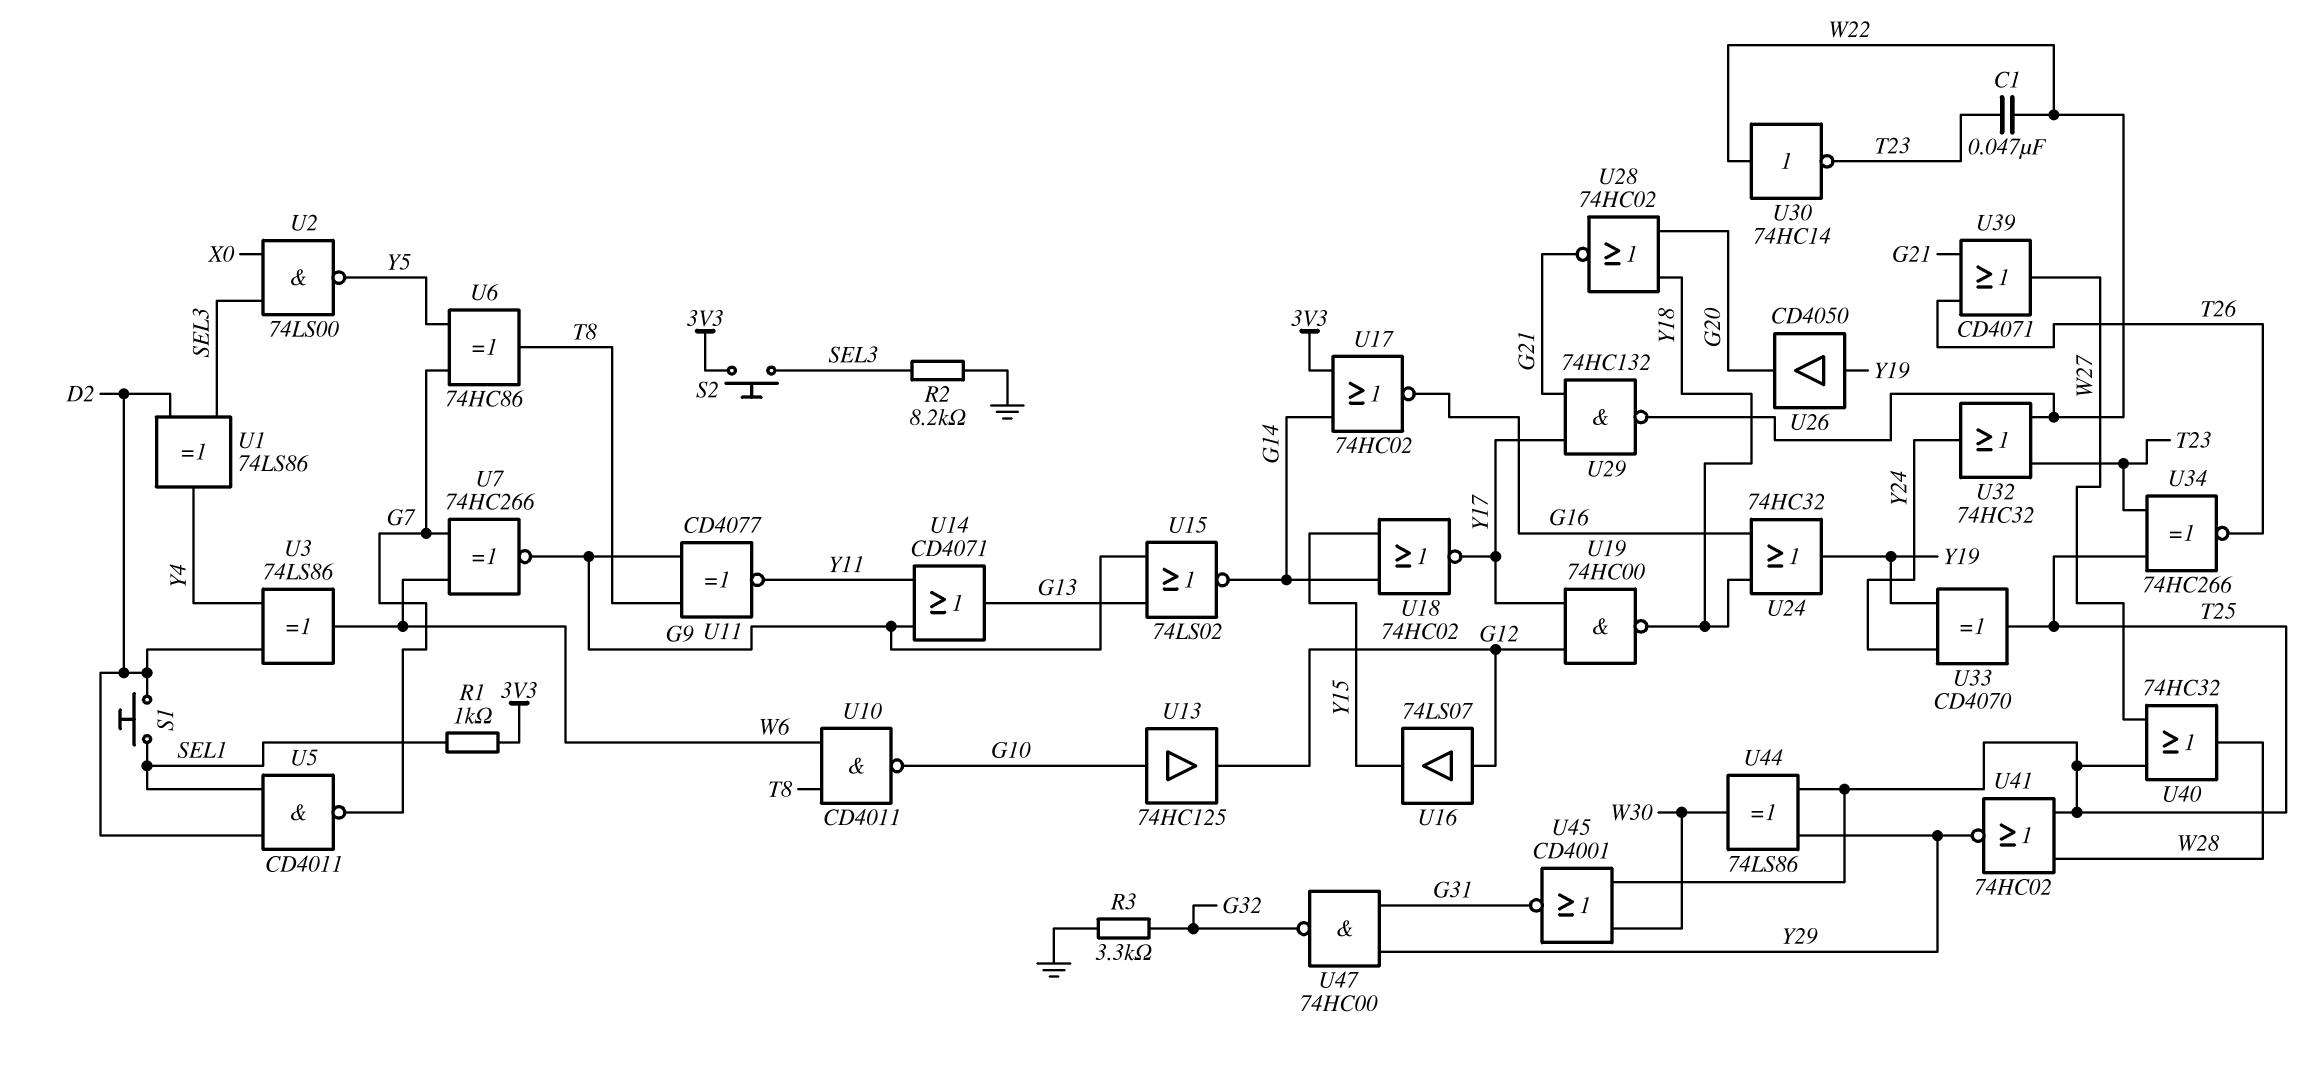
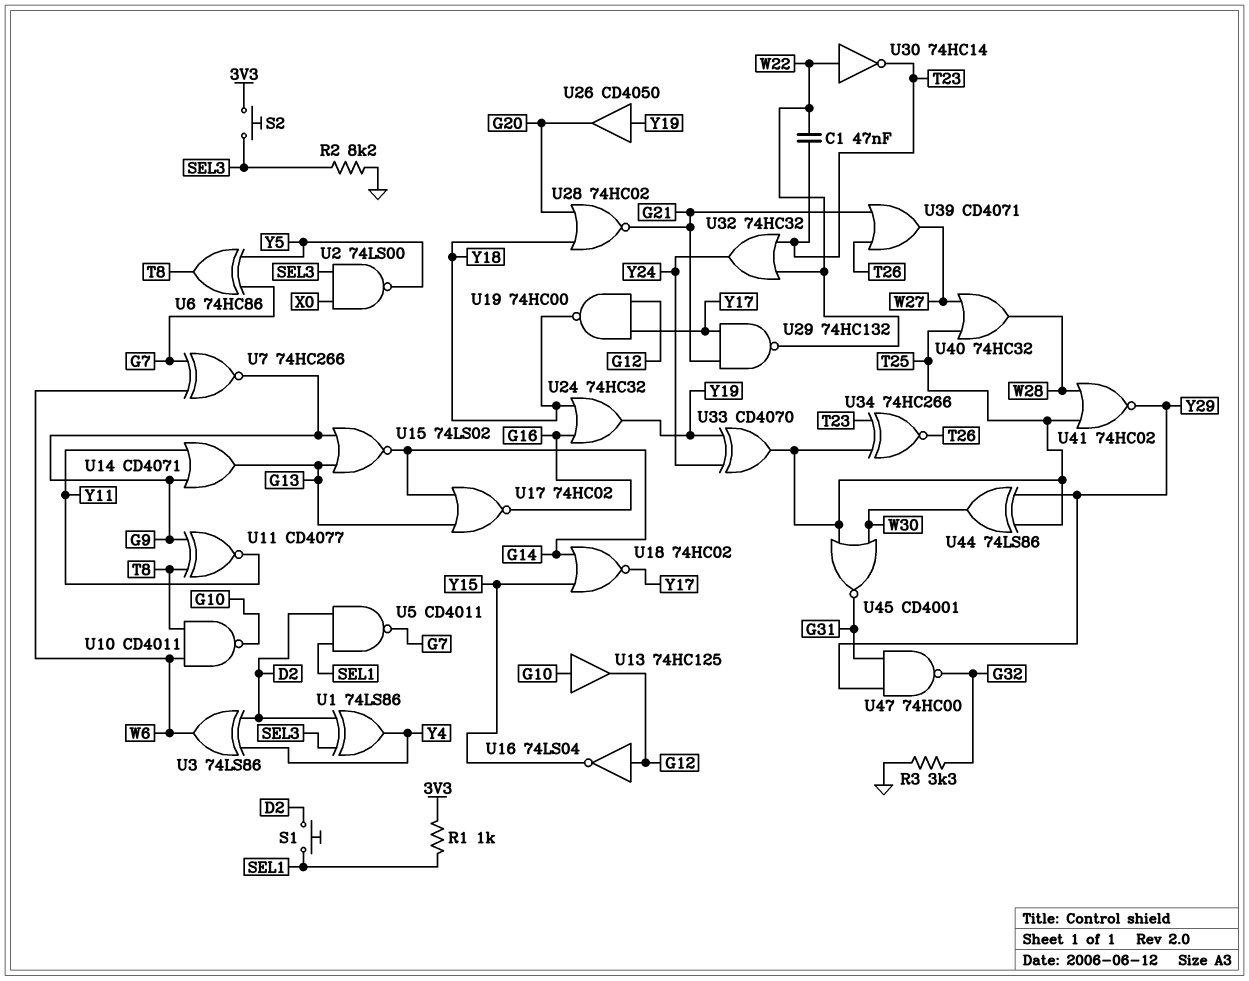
U16: buffer 74LS07 (in G12, out Y15) -> NOT 74LS04 (in G12, out Y15)
U17: NOR 74HC02 (in 3V3, in G14, out G16) -> NOR 74HC02 (in G13, in G14, out G16)

